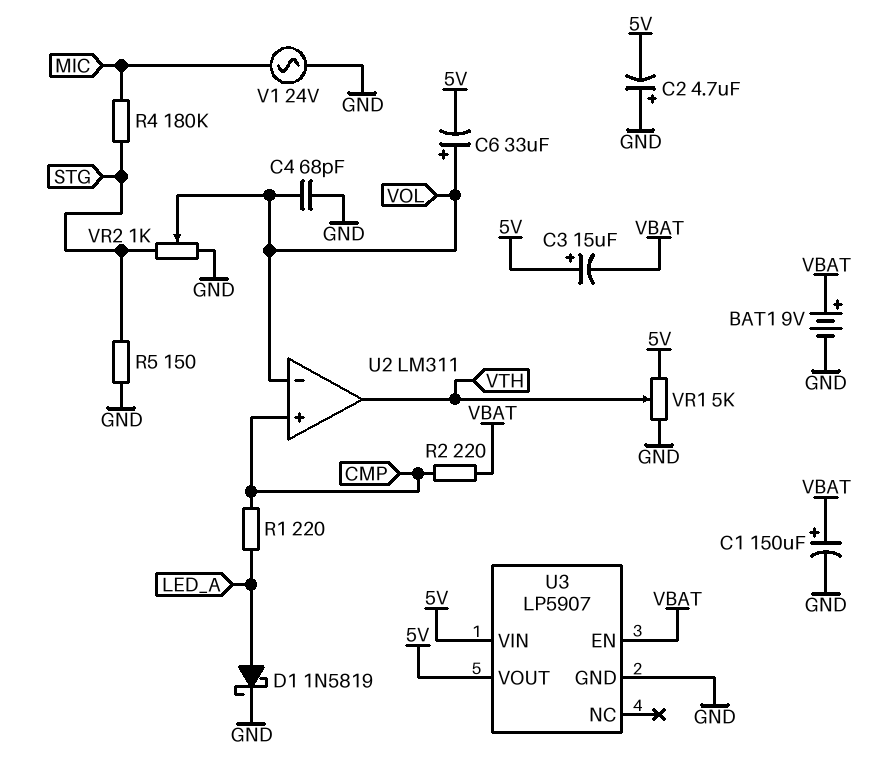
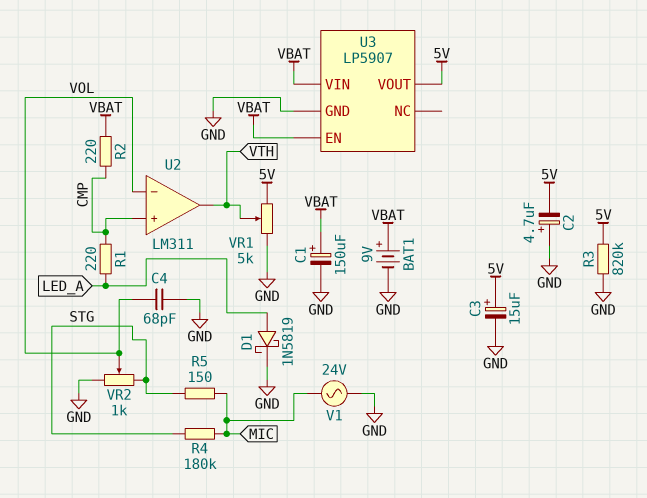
C3: 15uF (plus 5V, minus VBAT) -> 15uF (plus 5V, minus GND)
C6: 33uF (plus VOL, minus 5V) -> none
R3: none -> 820k (5V, GND)
R5: 150 (GND, STG) -> 150 (MIC, STG)
U3 pin VIN: 5V -> VBAT

